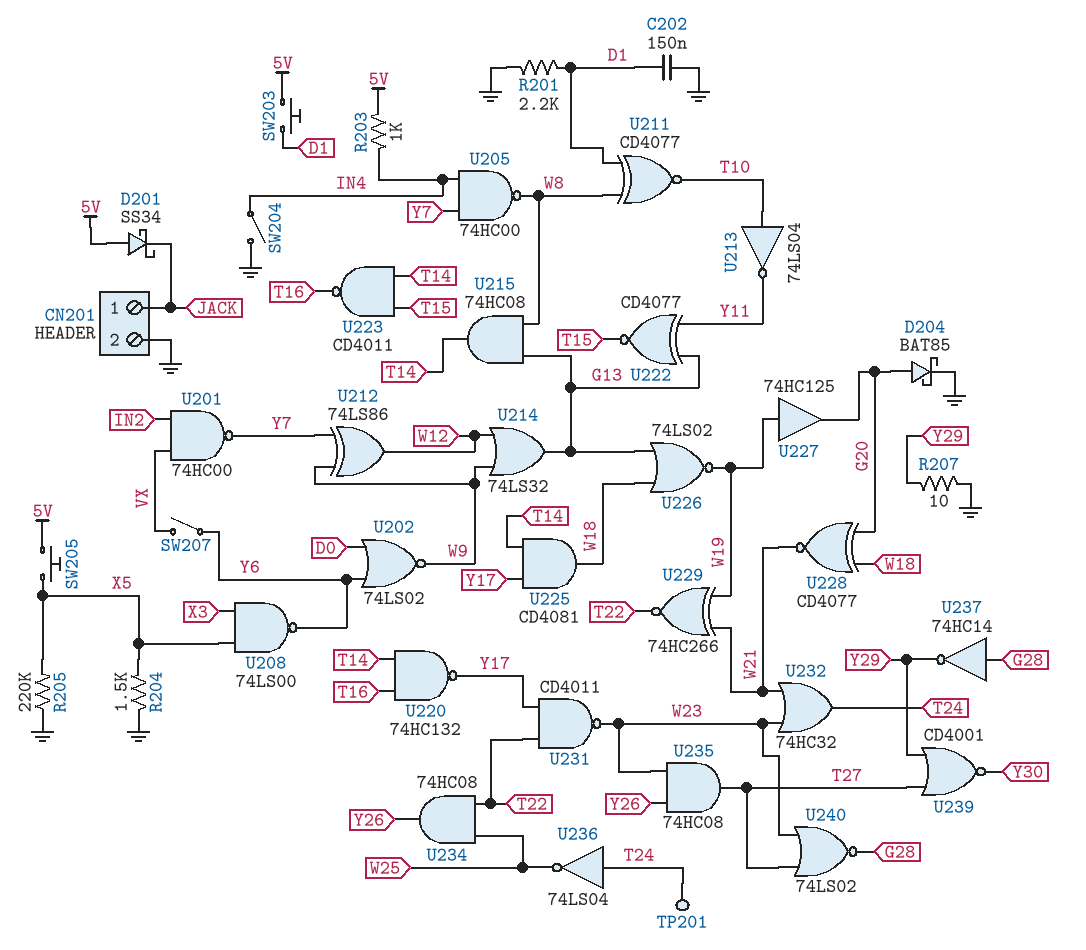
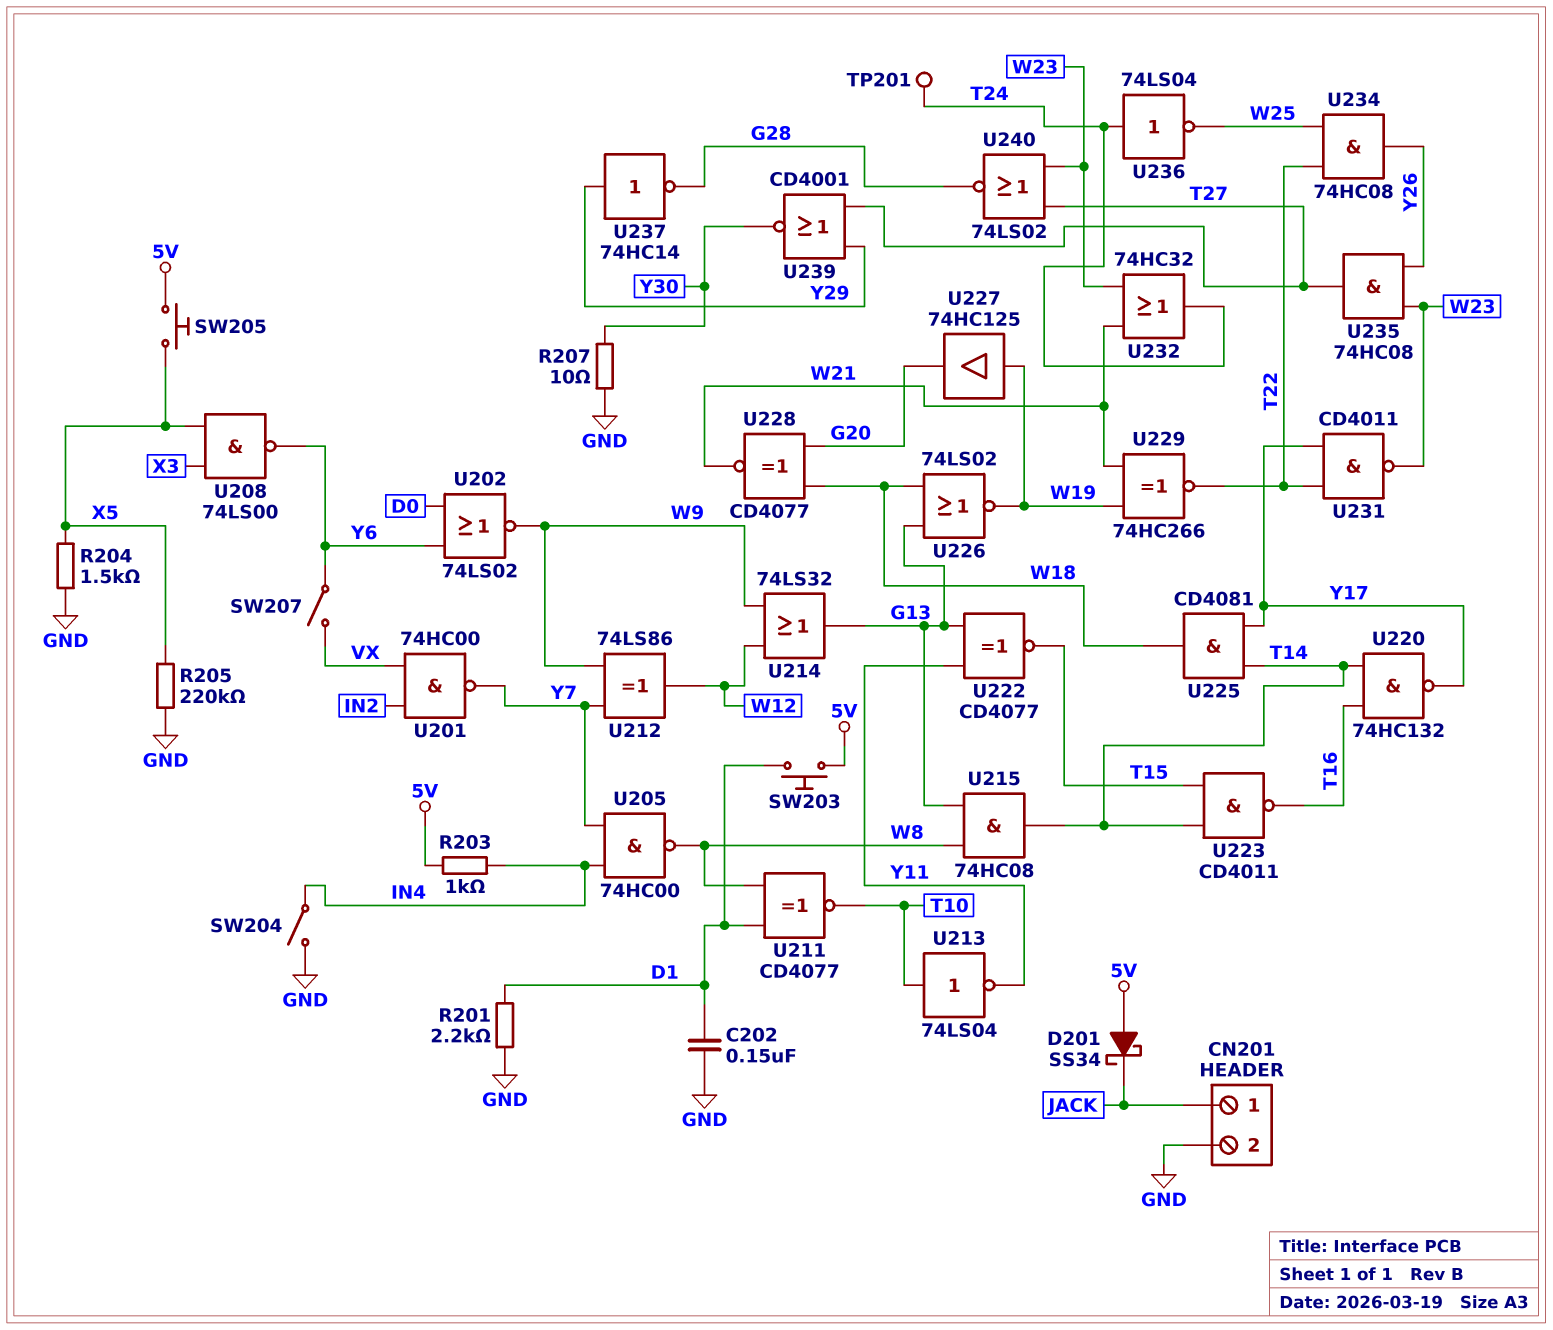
D204: schottky BAT85 (A G20, K GND) -> none
R207: 10 (GND, Y29) -> 10 (GND, Y30)
U237: NOT 74HC14 (in G28, out Y29) -> NOT 74HC14 (in Y29, out G28)

